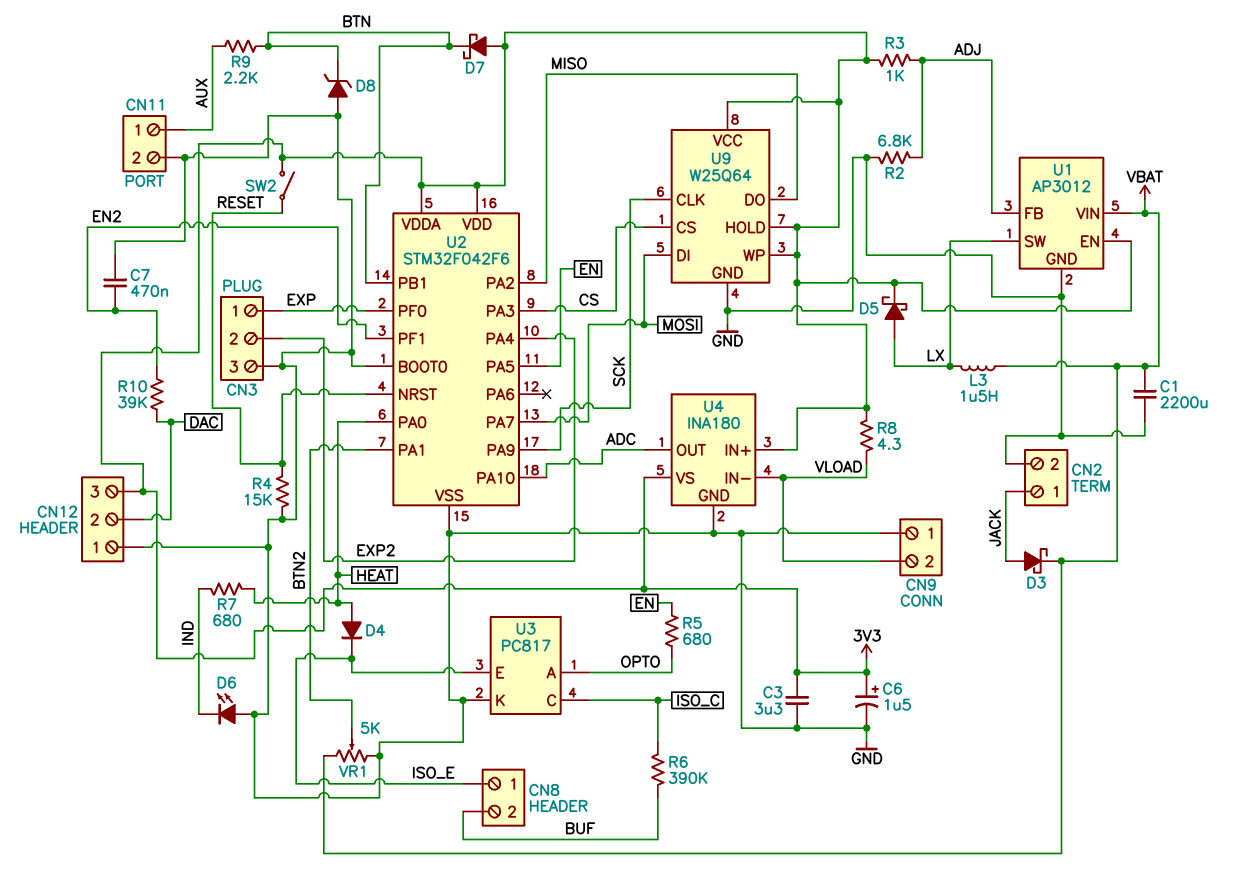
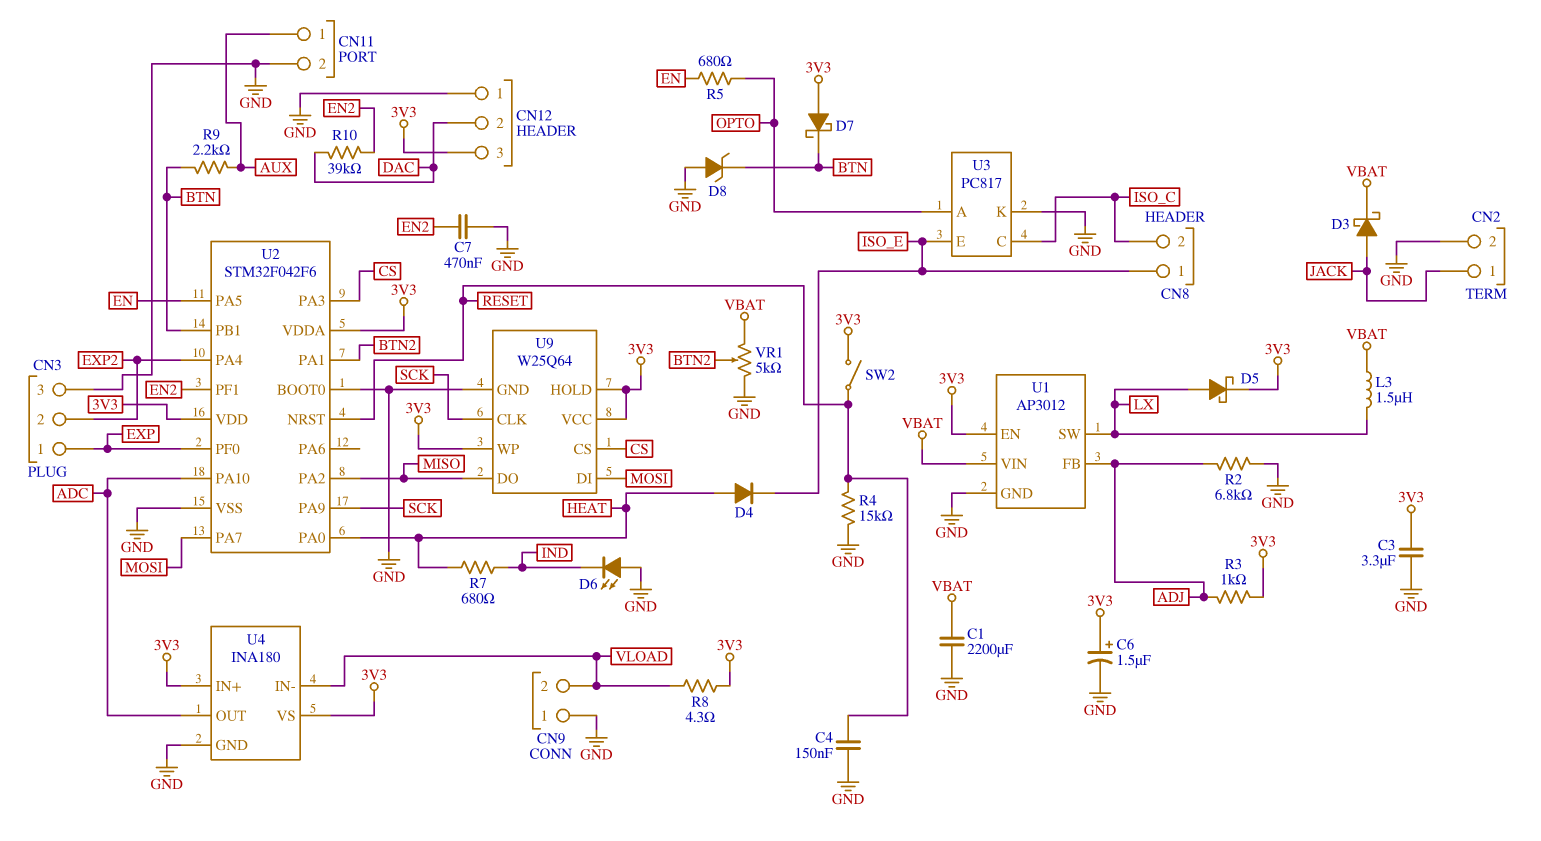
C4: none -> 150nF (GND, RESET)
CN8 pin 2: BUF -> ISO_C
R6: 390k (BUF, ISO_C) -> none

